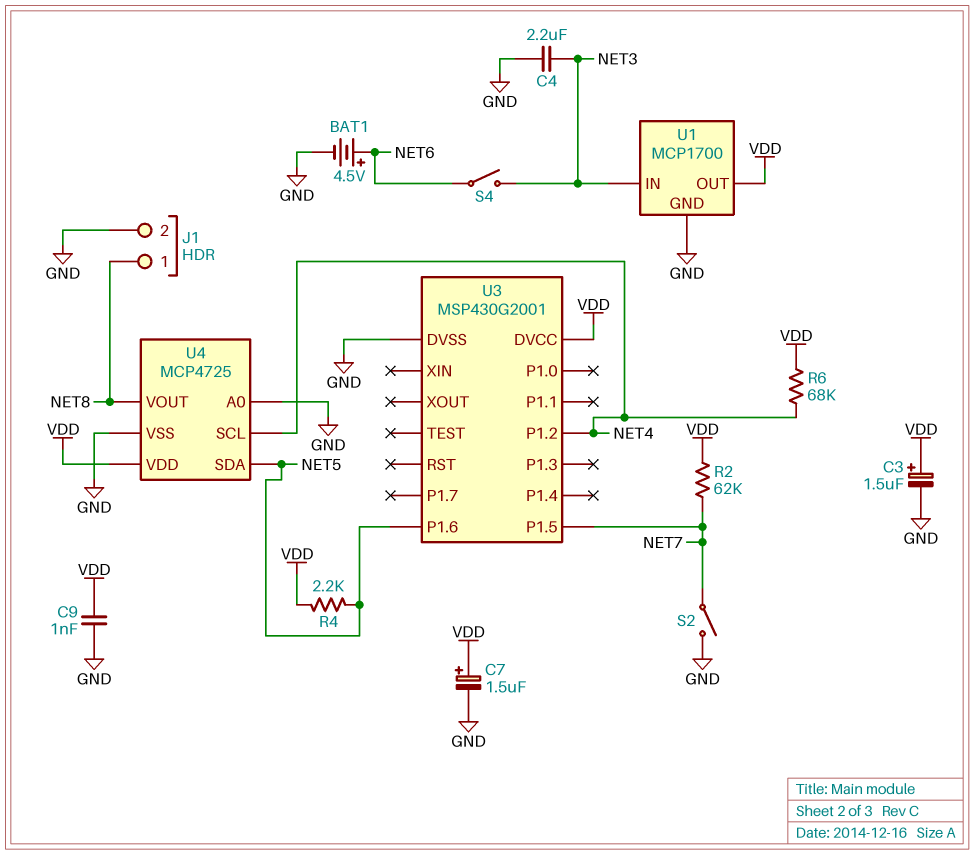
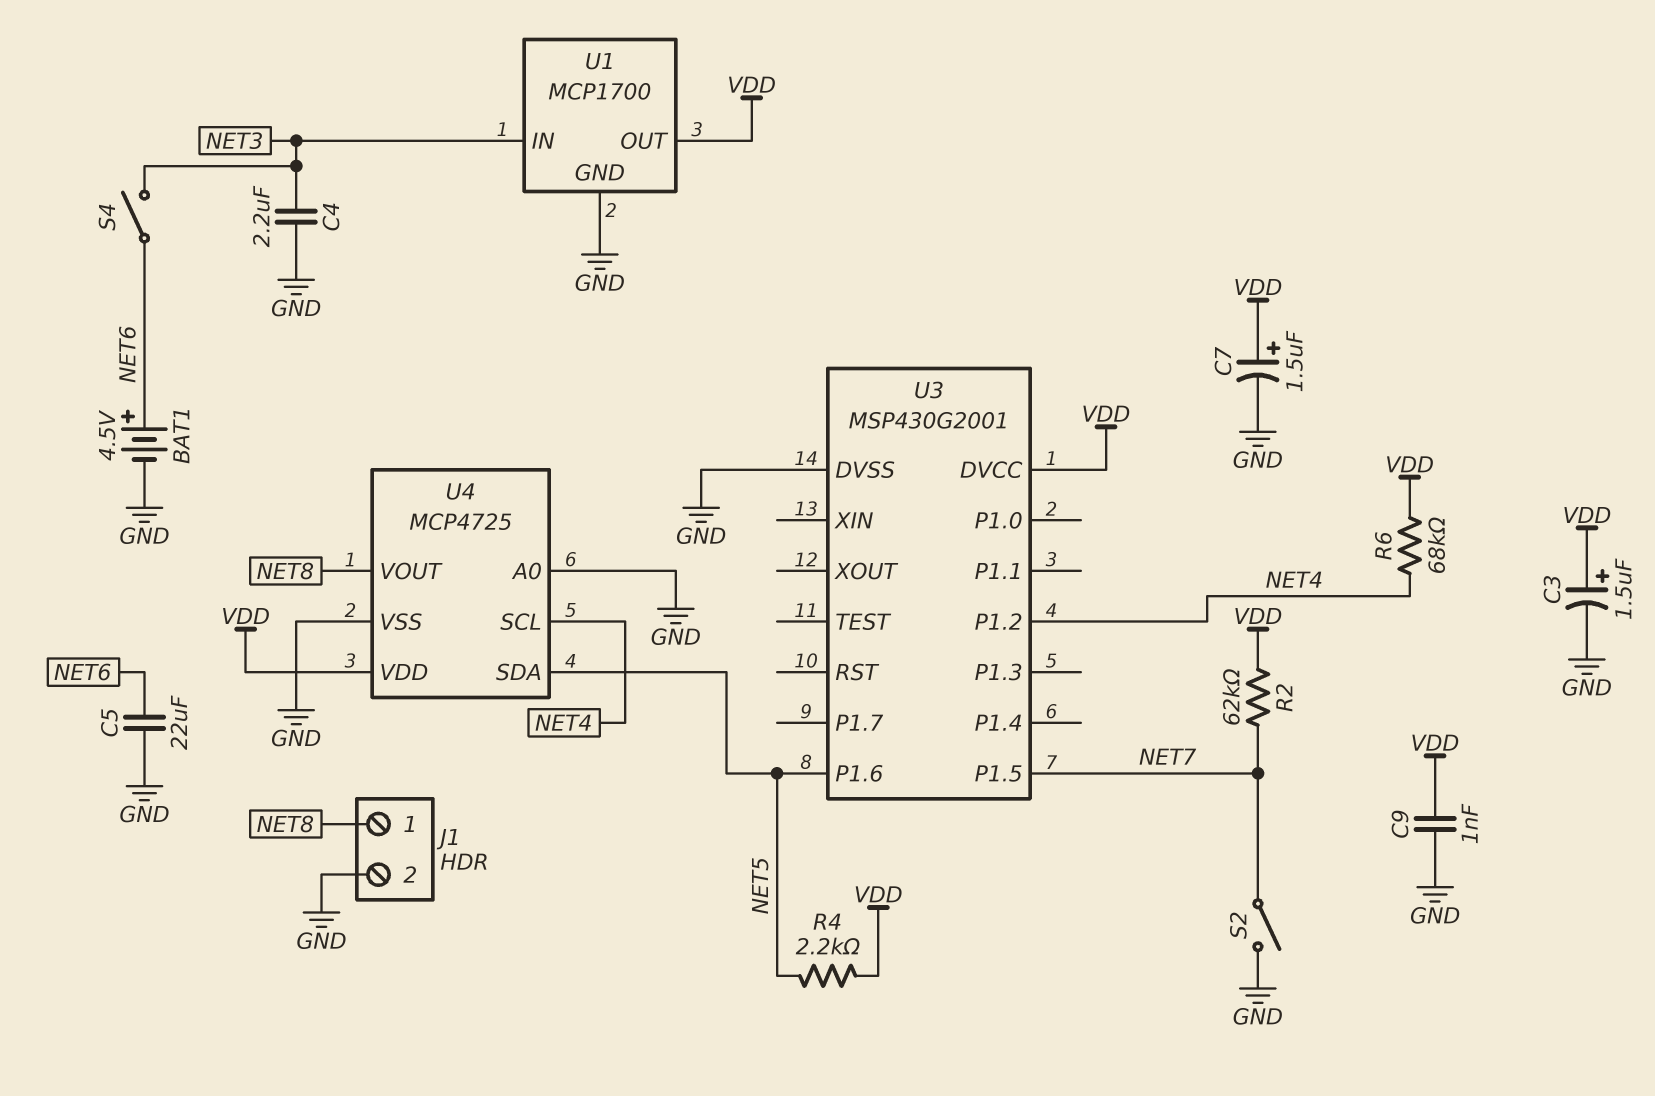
C5: none -> 22uF (GND, NET6)

